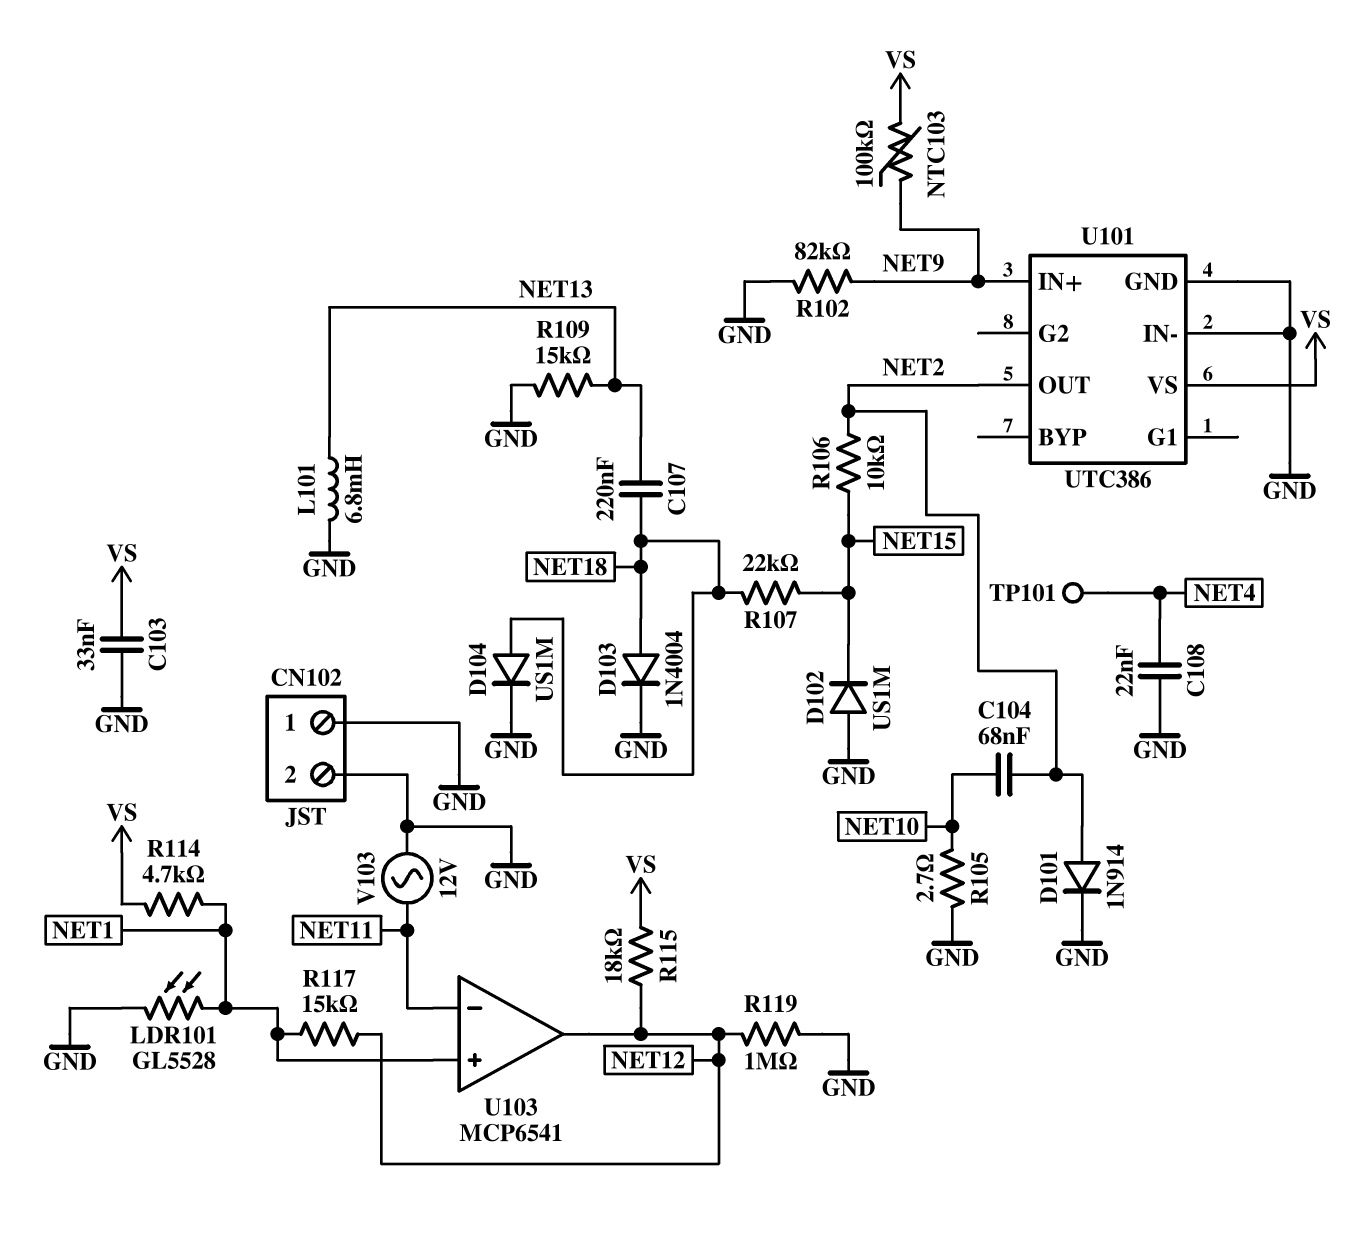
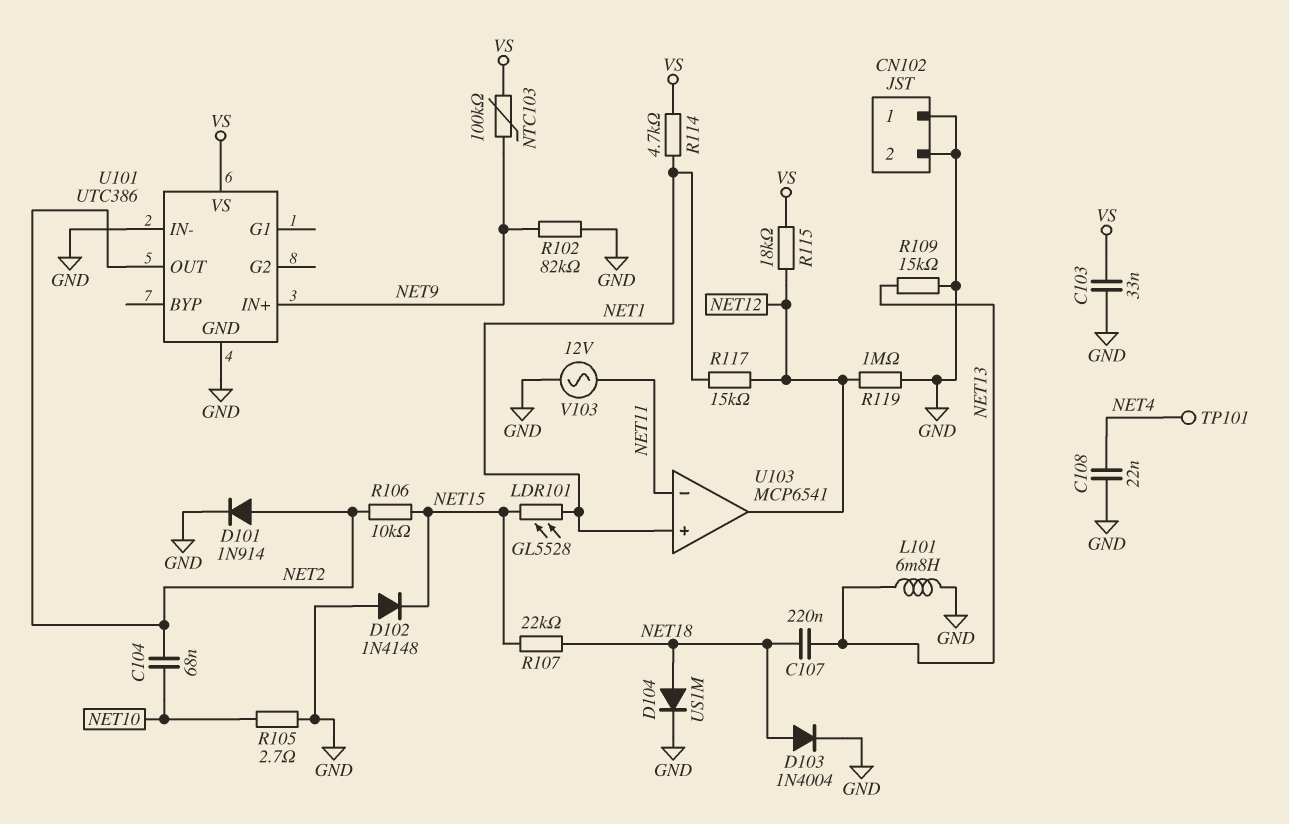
D102: diode US1M (A GND, K NET15) -> diode 1N4148 (A GND, K NET15)
LDR101: GL5528 (GND, NET1) -> GL5528 (NET1, NET15)

